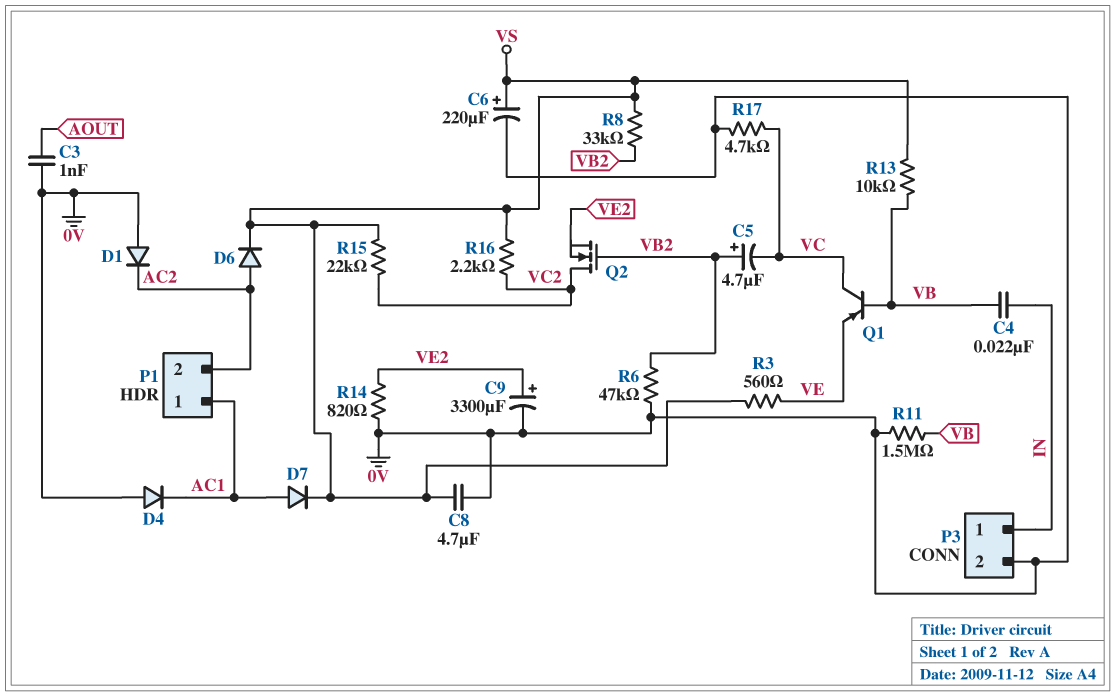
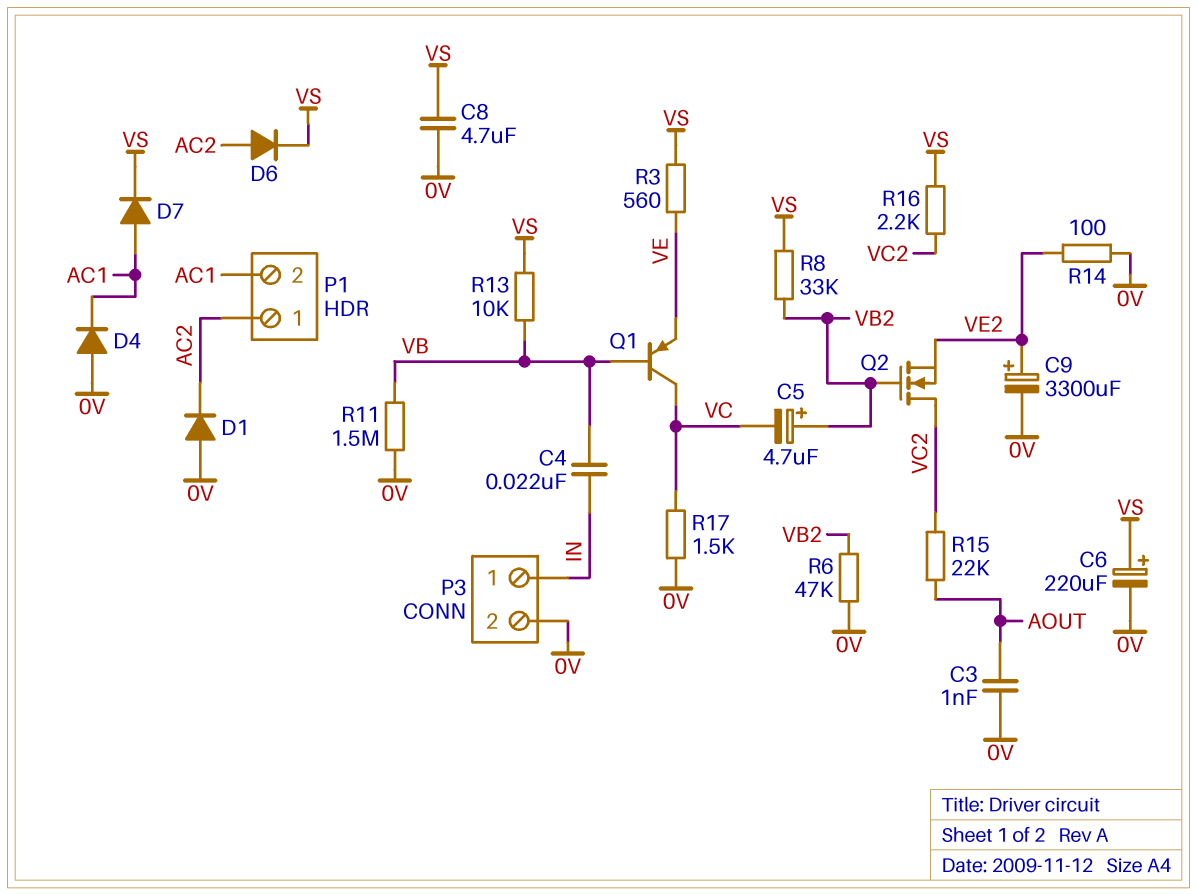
P1 pin 1: AC1 -> AC2
P1 pin 2: AC2 -> AC1
R14: 820 (0V, VE2) -> 100 (0V, VE2)
R15: 22k (VC2, VS) -> 22k (AOUT, VC2)
R17: 4.7k (0V, VC) -> 1.5k (0V, VC)

